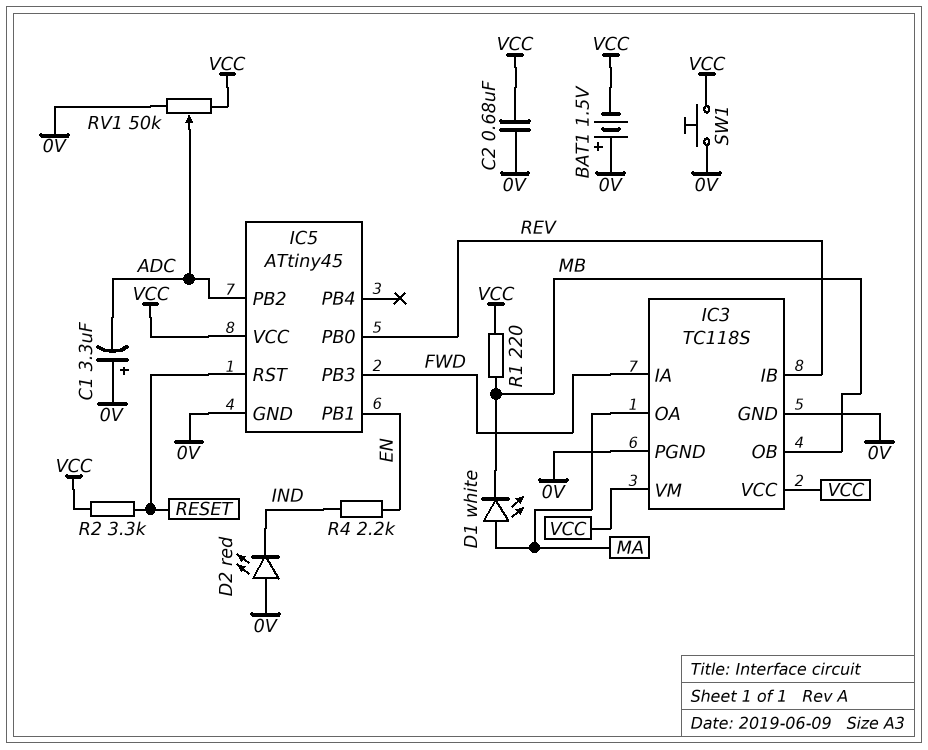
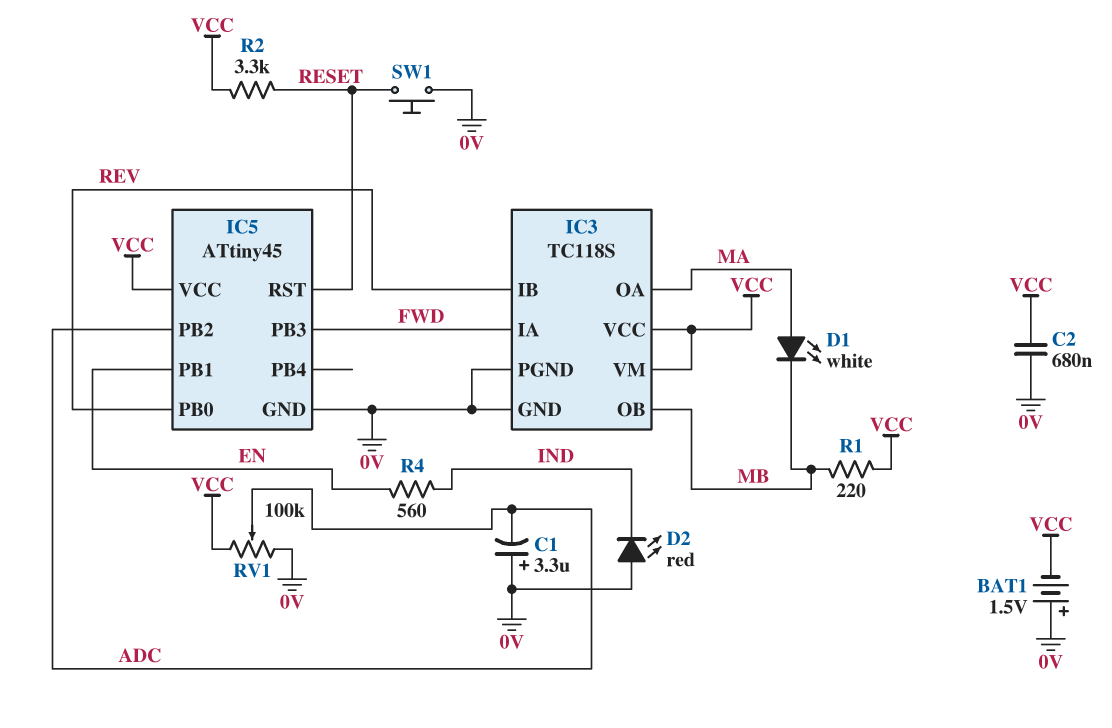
R4: 2.2k (EN, IND) -> 560 (EN, IND)
RV1: 50k (0V, VCC, wiper ADC) -> 100k (0V, VCC, wiper ADC)
SW1: button (0V, VCC) -> button (0V, RESET)

